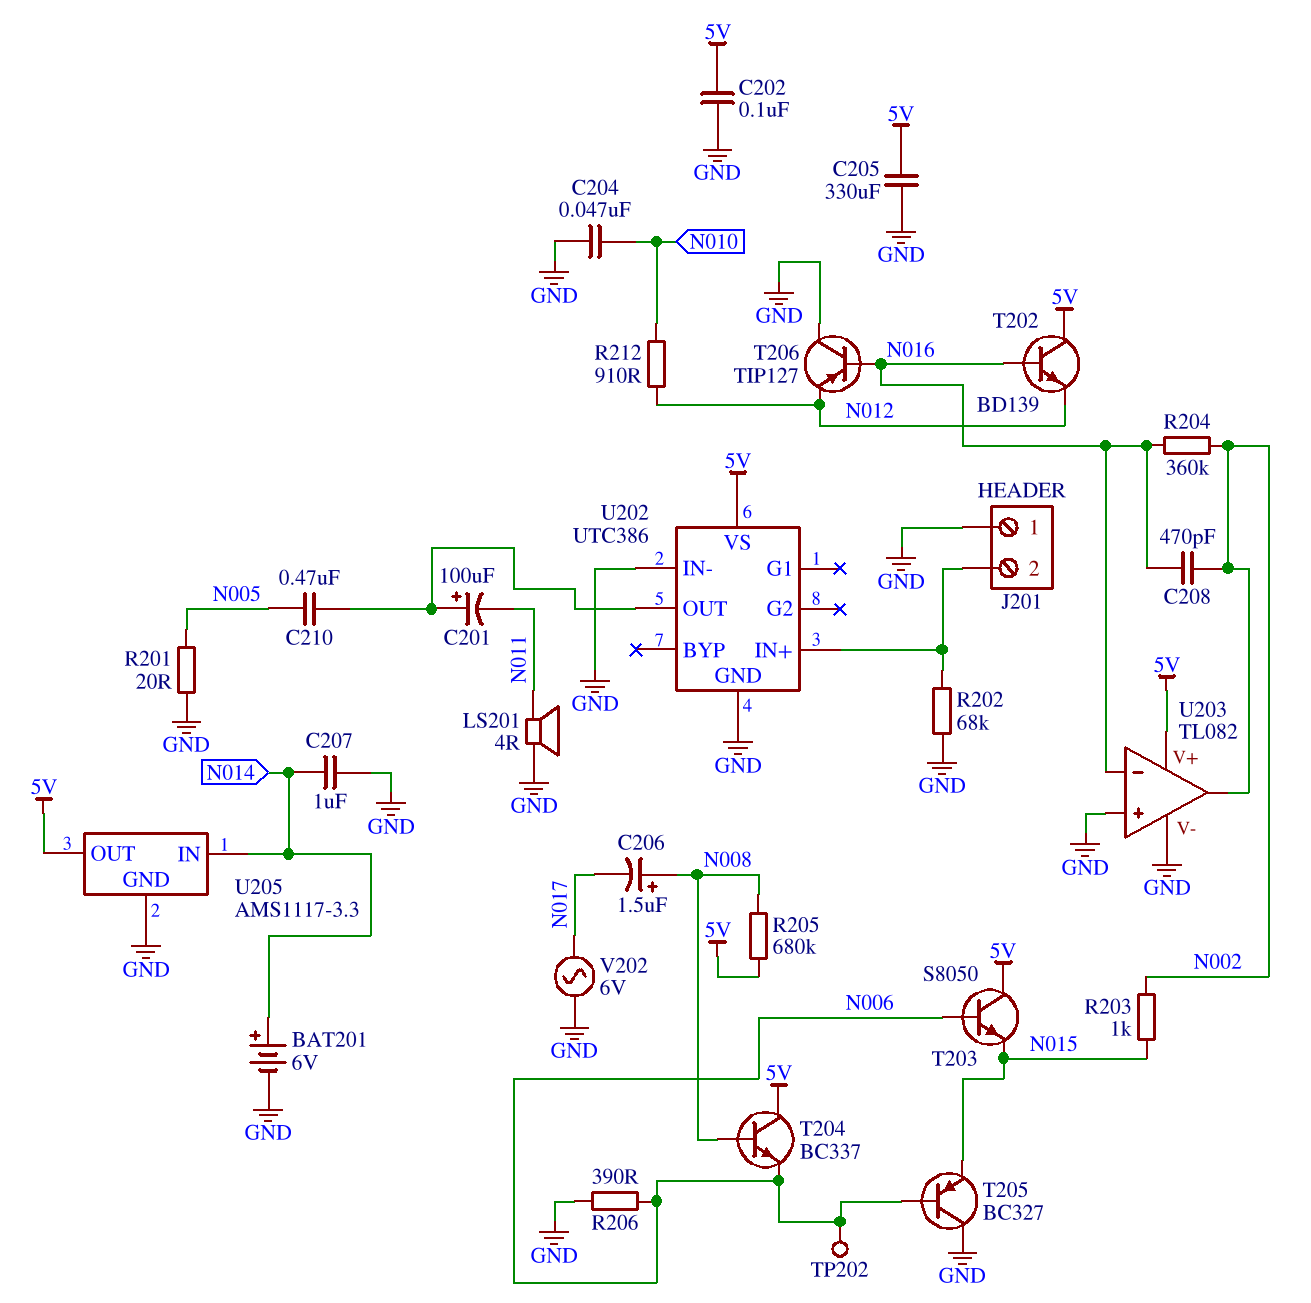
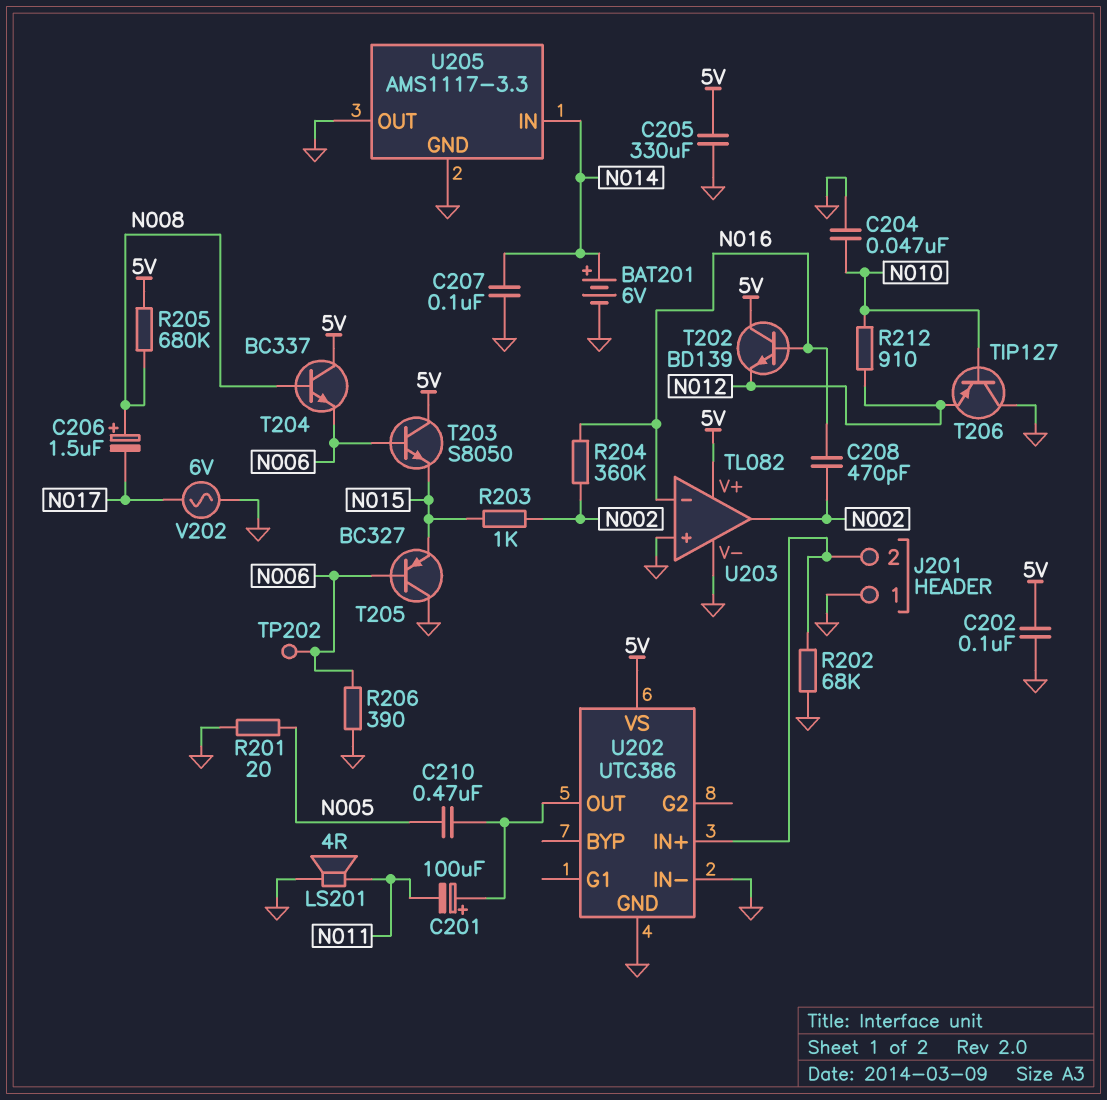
C207: 1uF (GND, N014) -> 100nF (GND, N014)
T206: PNP TIP127 (B N016, C GND, E N012) -> PNP TIP127 (B N010, C GND, E N012)
U205 pin OUT: 5V -> GND

